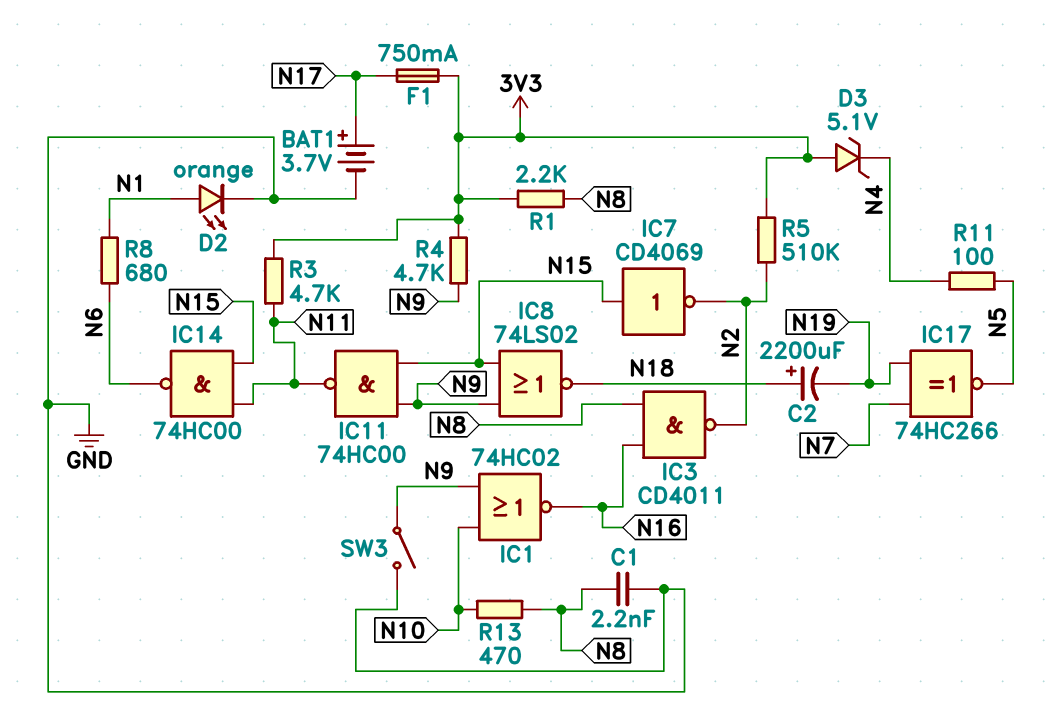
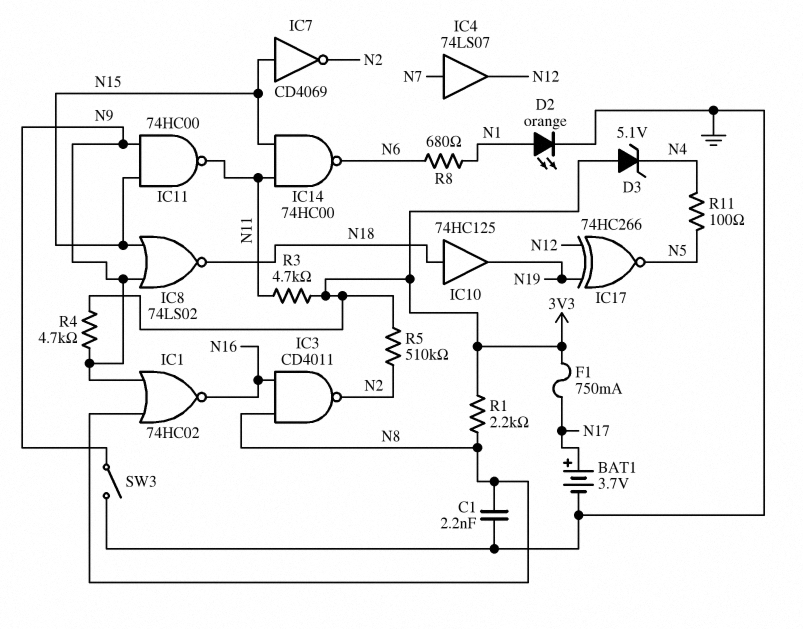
C2: 2200uF (plus N18, minus N19) -> none
IC1: NOR 74HC02 (in N9, in N10, out N16) -> NOR 74HC02 (in N8, in N9, out N16)
IC4: none -> buffer 74LS07 (in N7, out N12)
IC10: none -> buffer 74HC125 (in N18, out N19)
IC17: XNOR 74HC266 (in N7, in N19, out N5) -> XNOR 74HC266 (in N12, in N19, out N5)
R13: 470 (N8, N10) -> none

